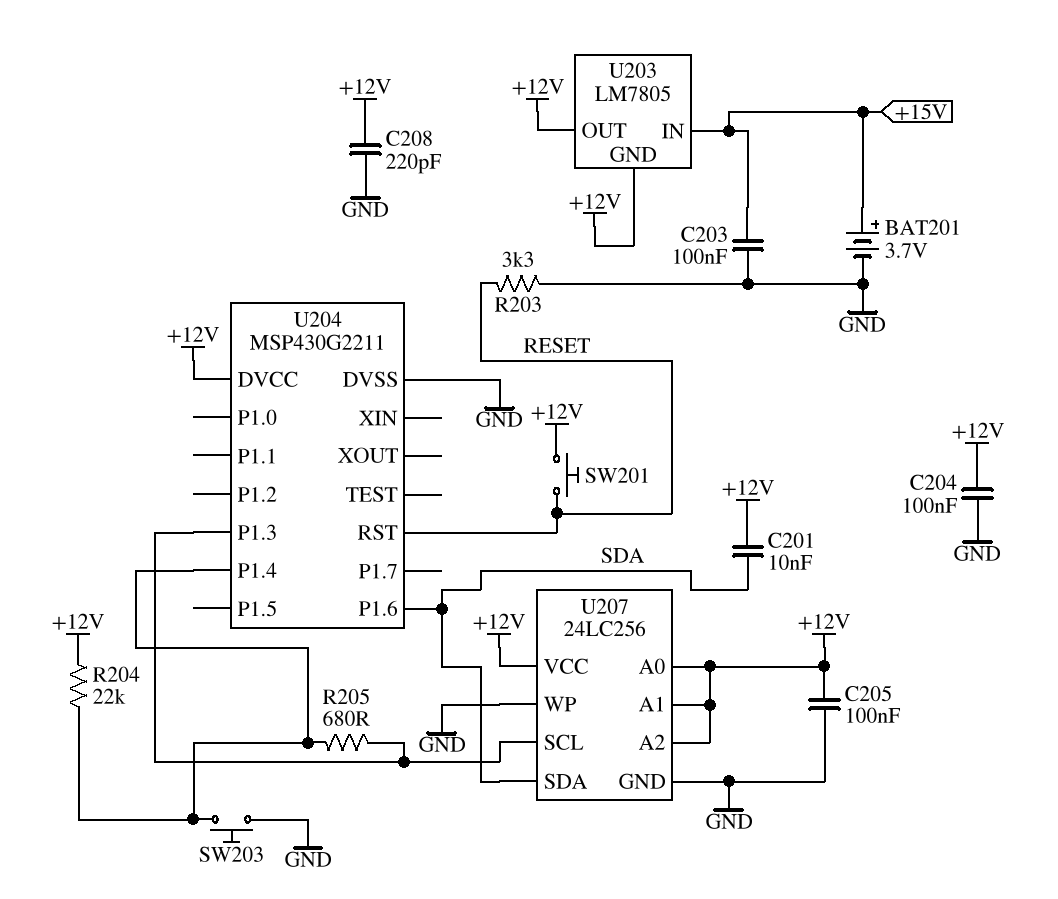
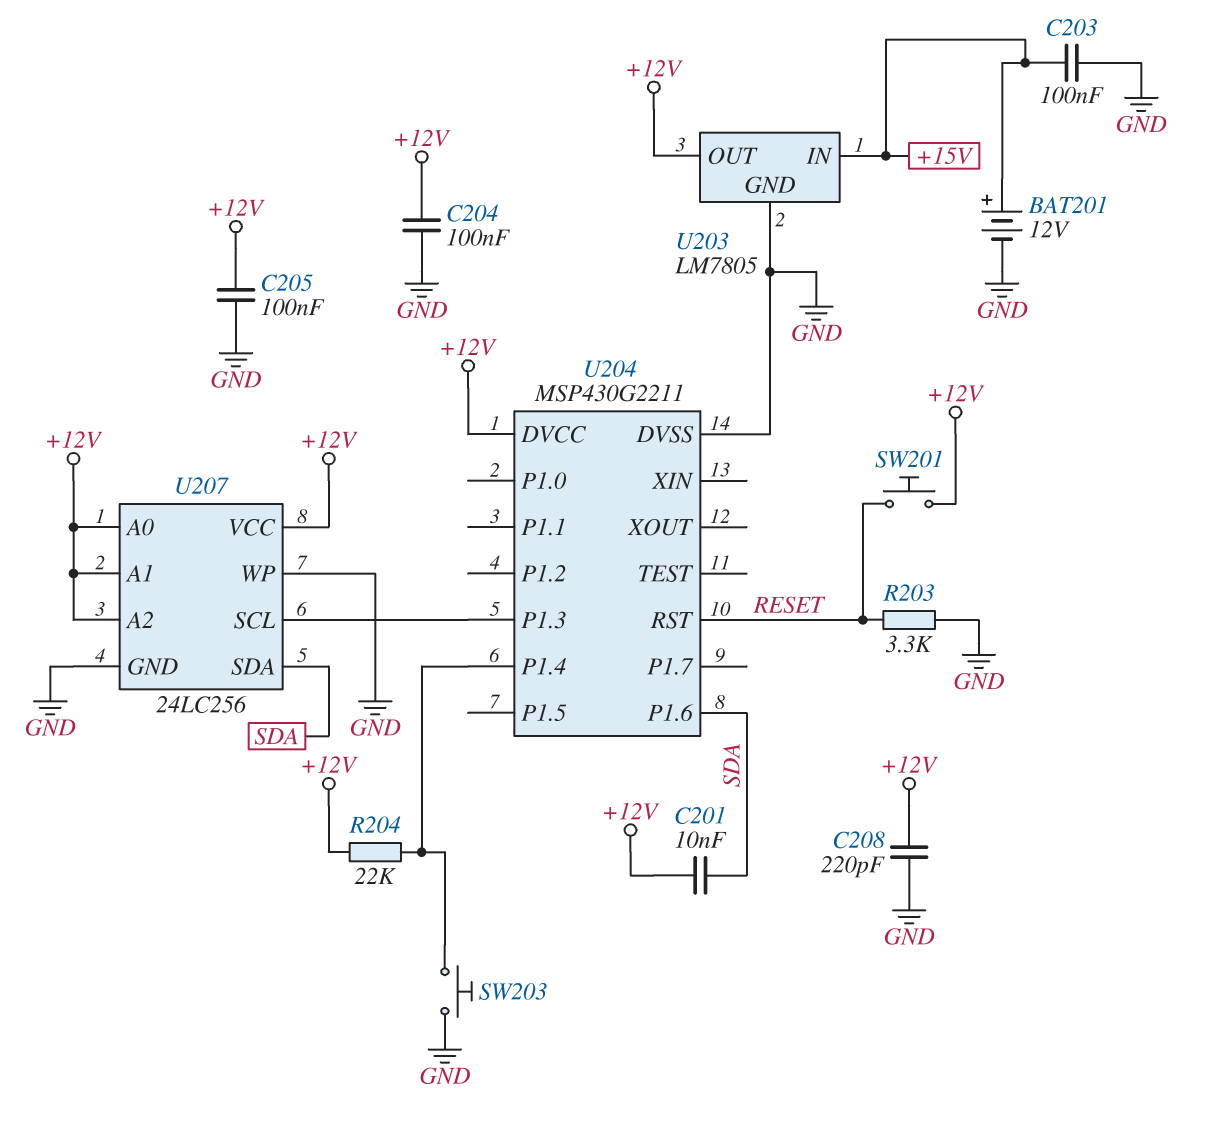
BAT201: 3.7V (plus +15V, minus GND) -> 12V (plus +15V, minus GND)
R205: 680 (U204/P1.3, U204/P1.4) -> none
U203 pin GND: +12V -> GND

